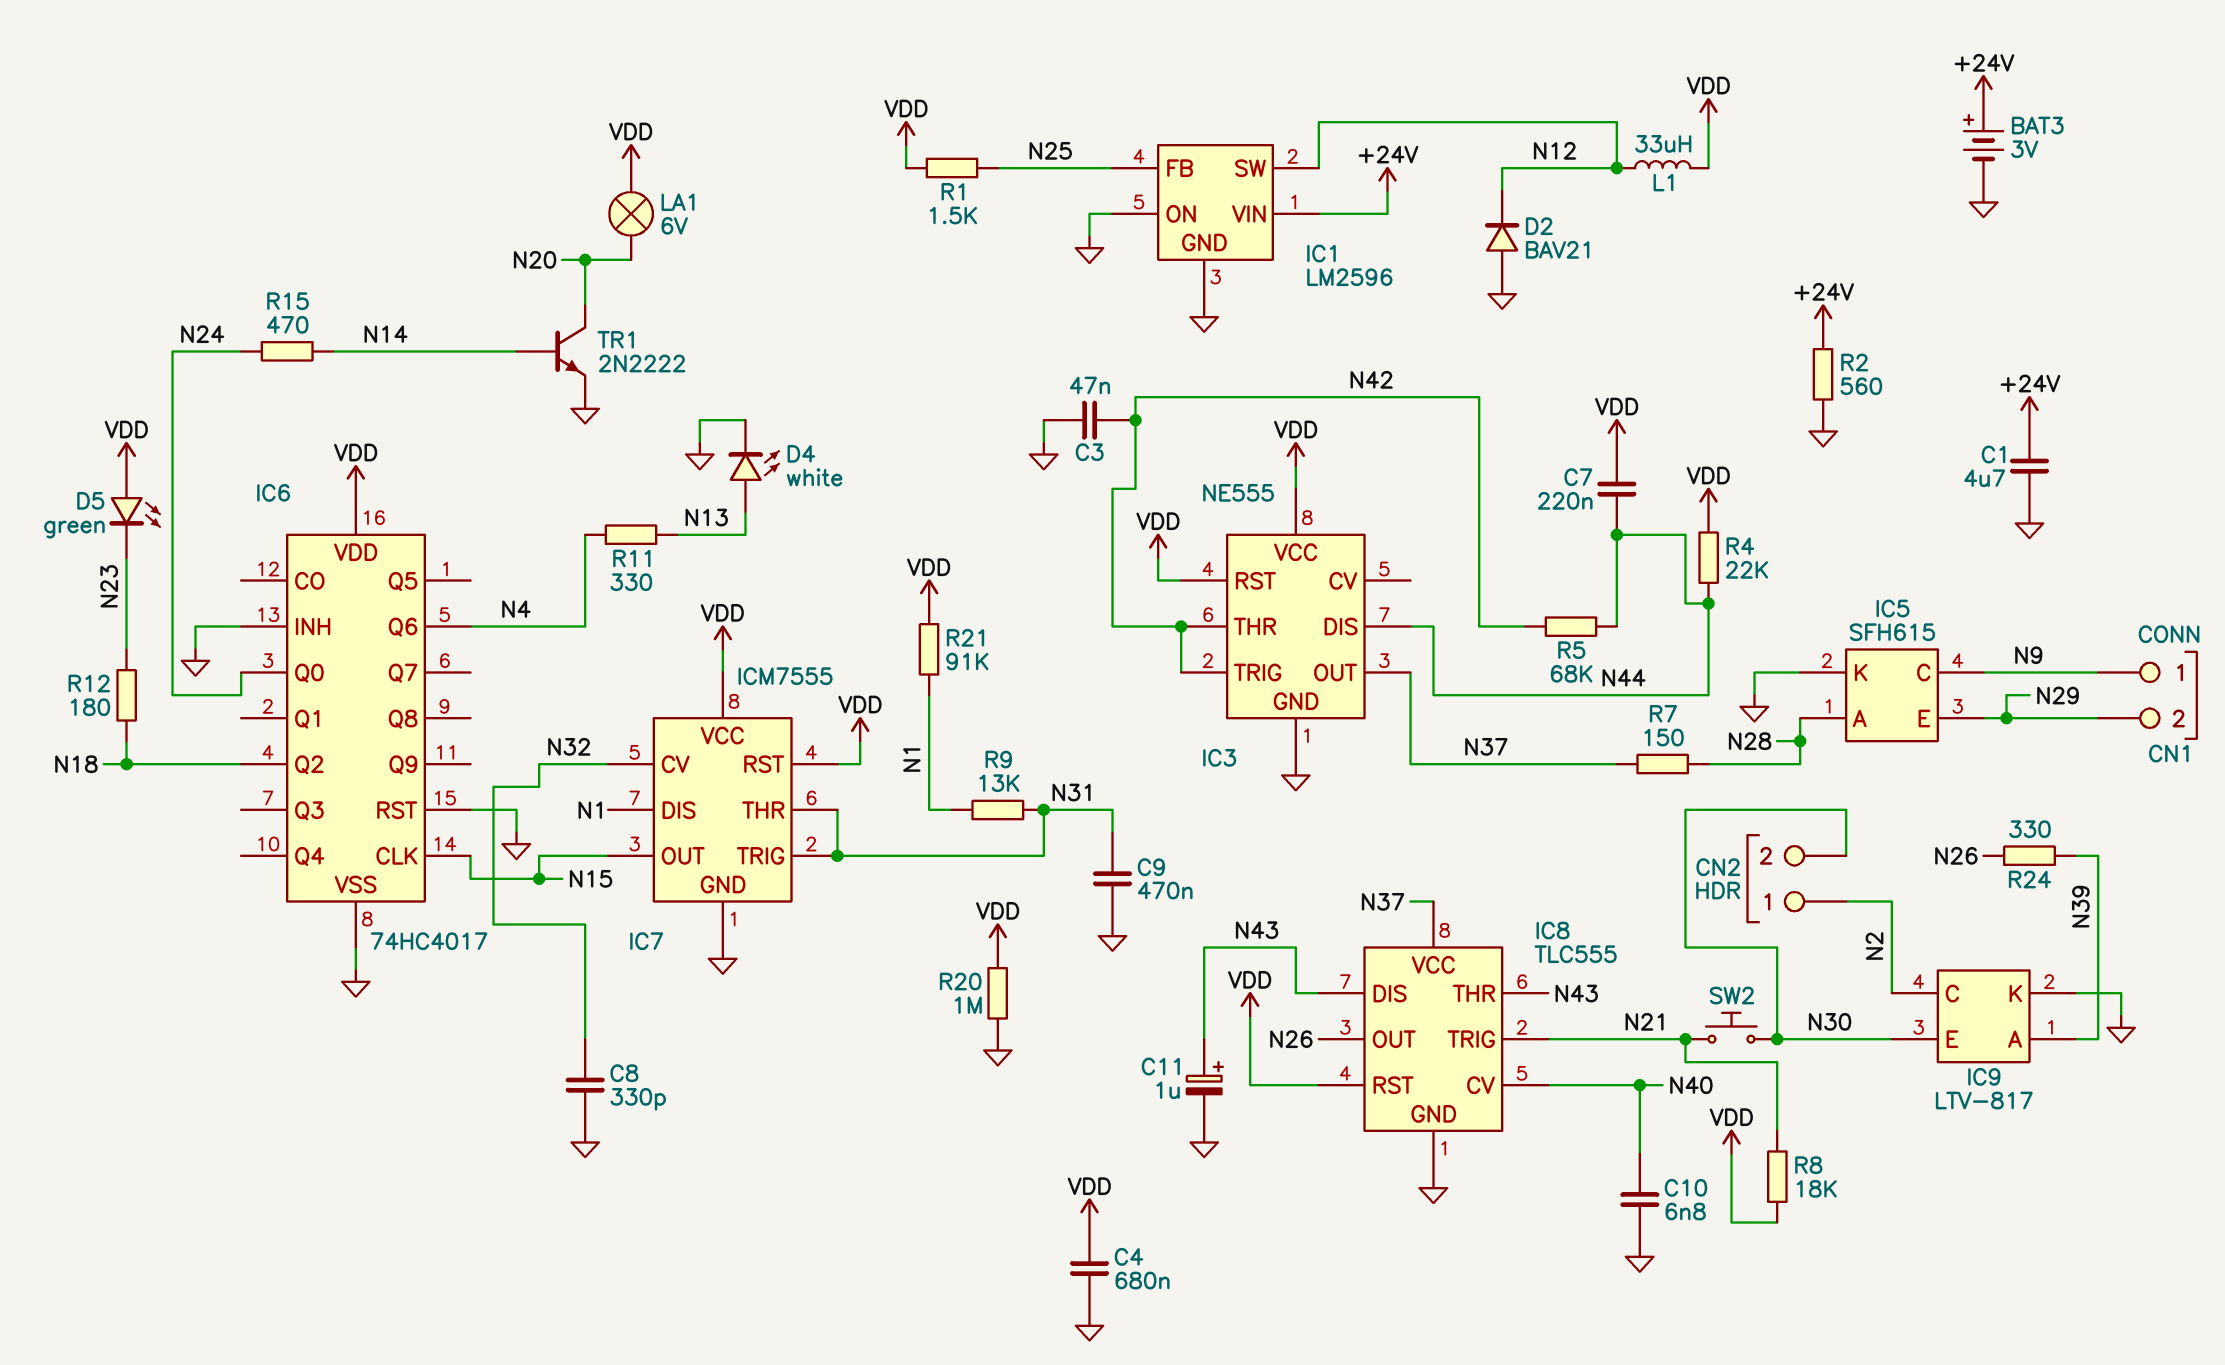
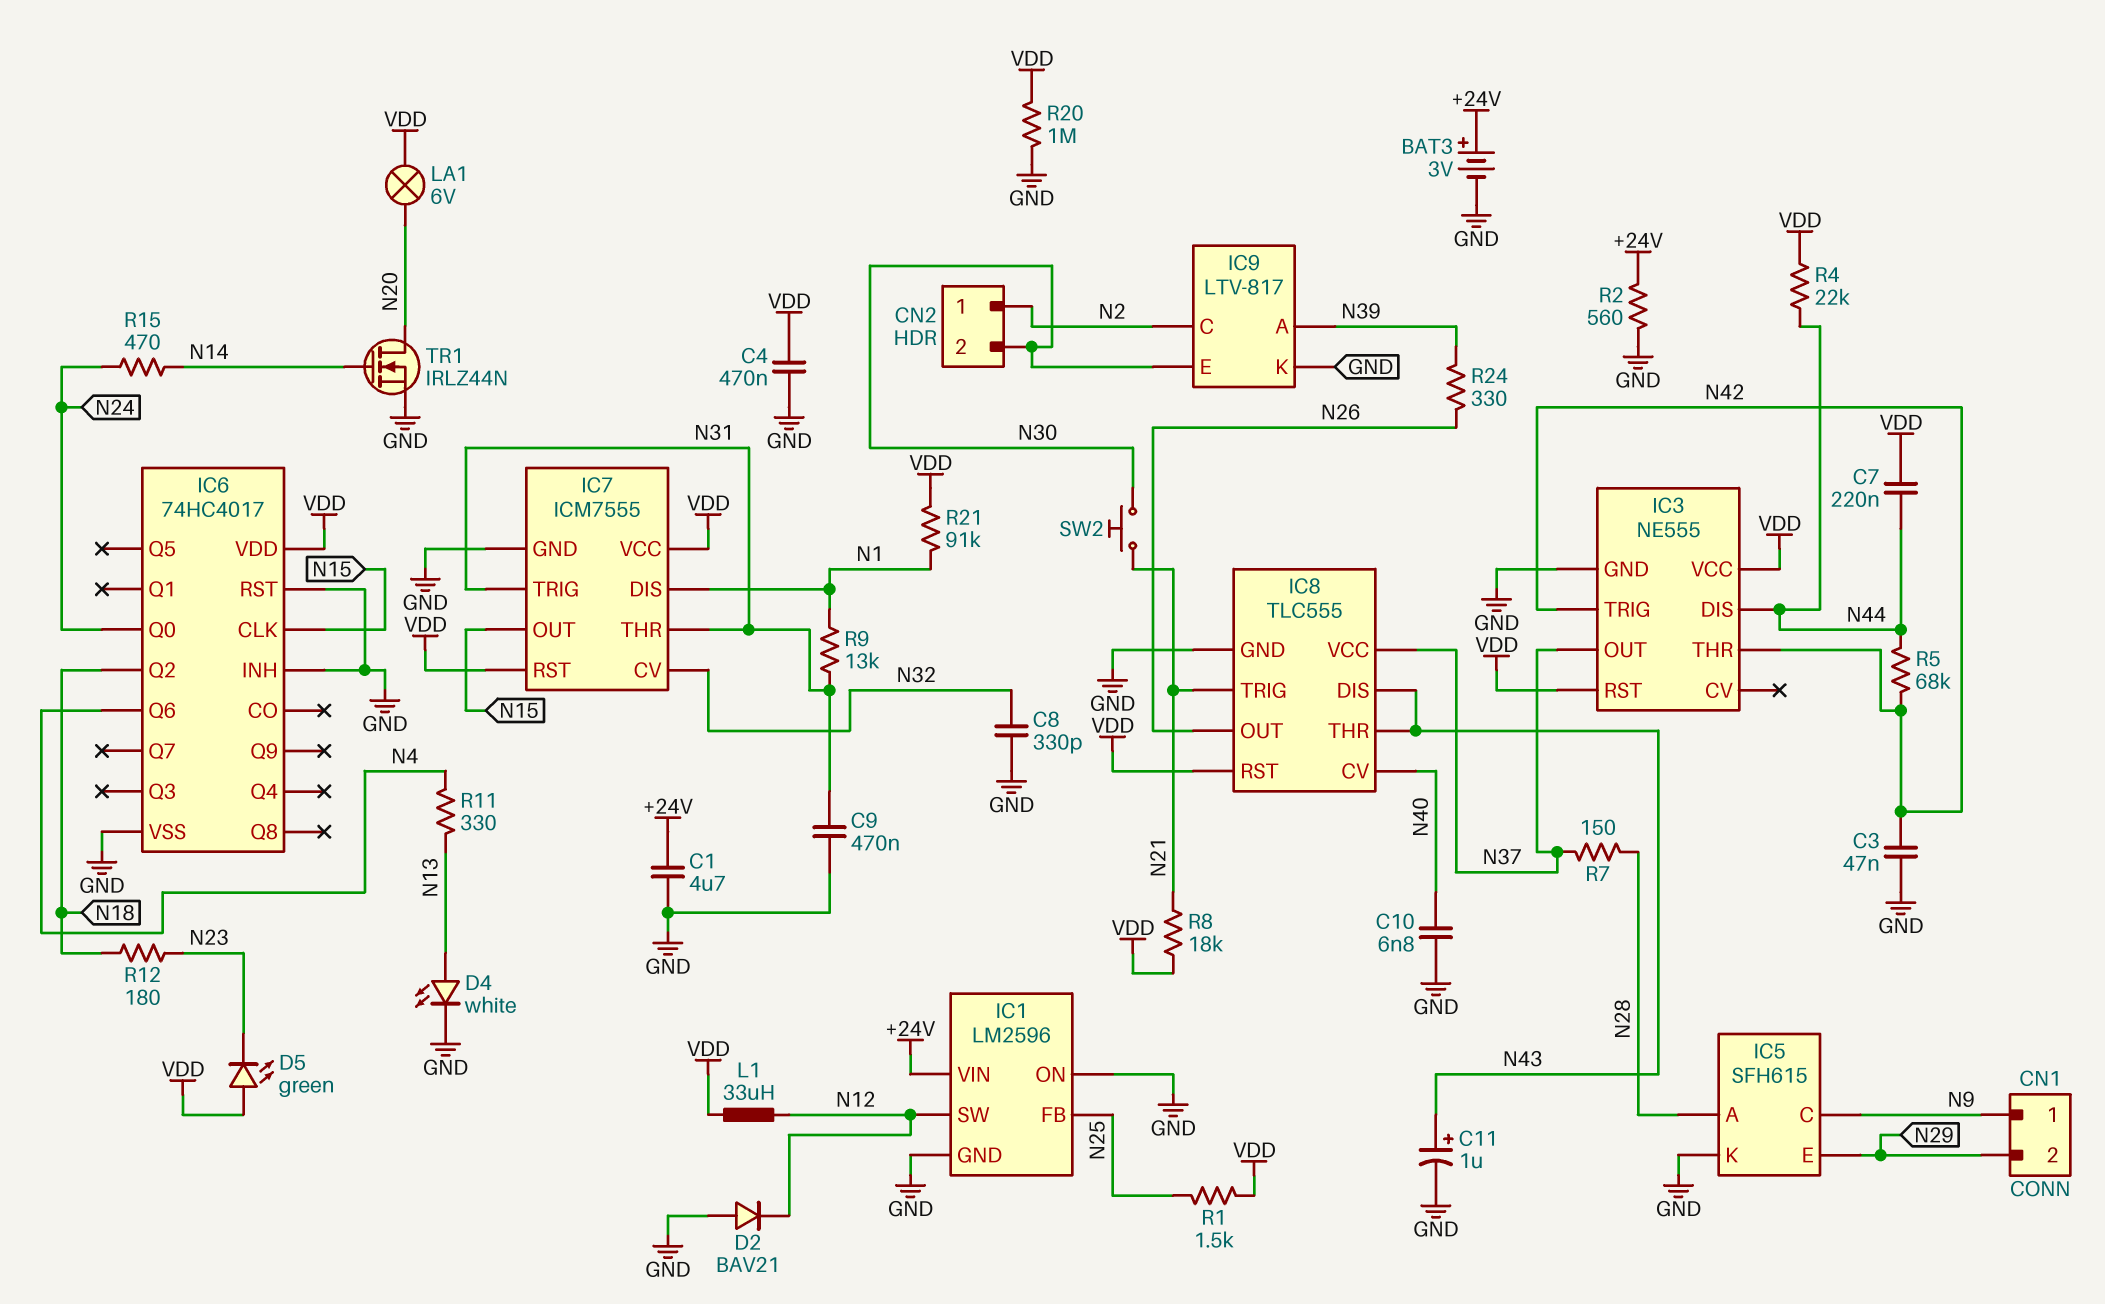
C4: 680nF (GND, VDD) -> 470nF (GND, VDD)
TR1: NPN 2N2222 (B N14, C N20, E GND) -> NMOS IRLZ44N (G N14, D N20, S GND)

